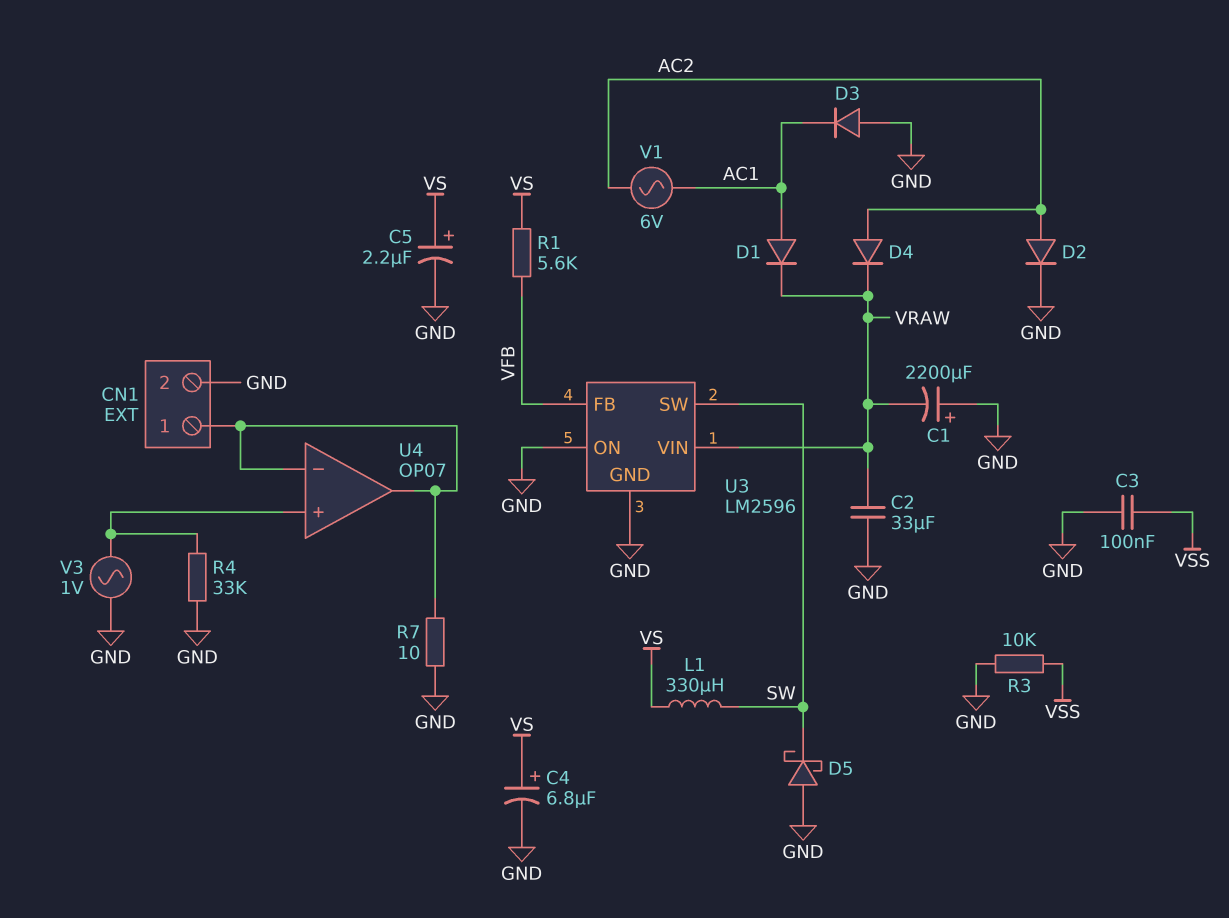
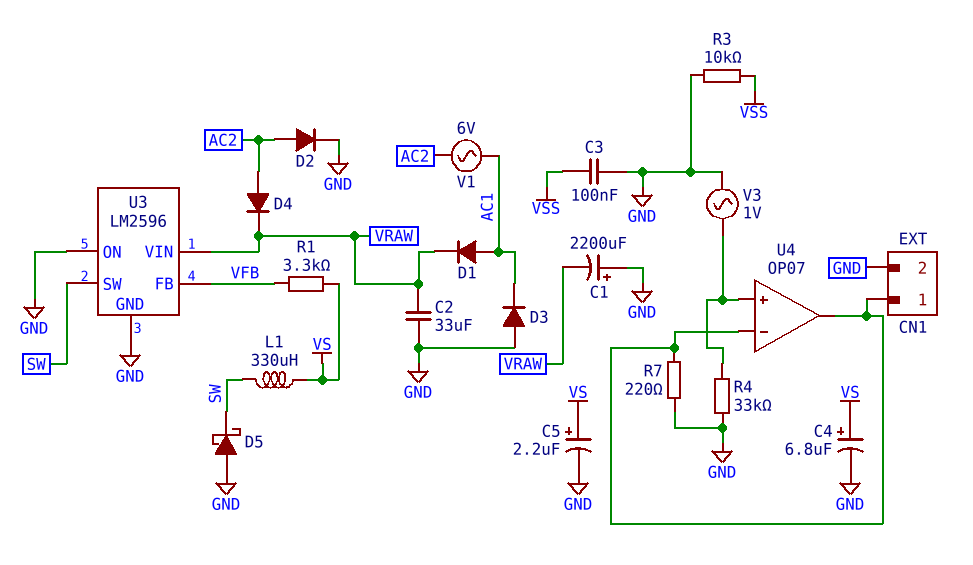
R1: 5.6k (VFB, VS) -> 3.3k (VFB, VS)
R7: 10 (CN1/1, GND) -> 220 (CN1/1, GND)

